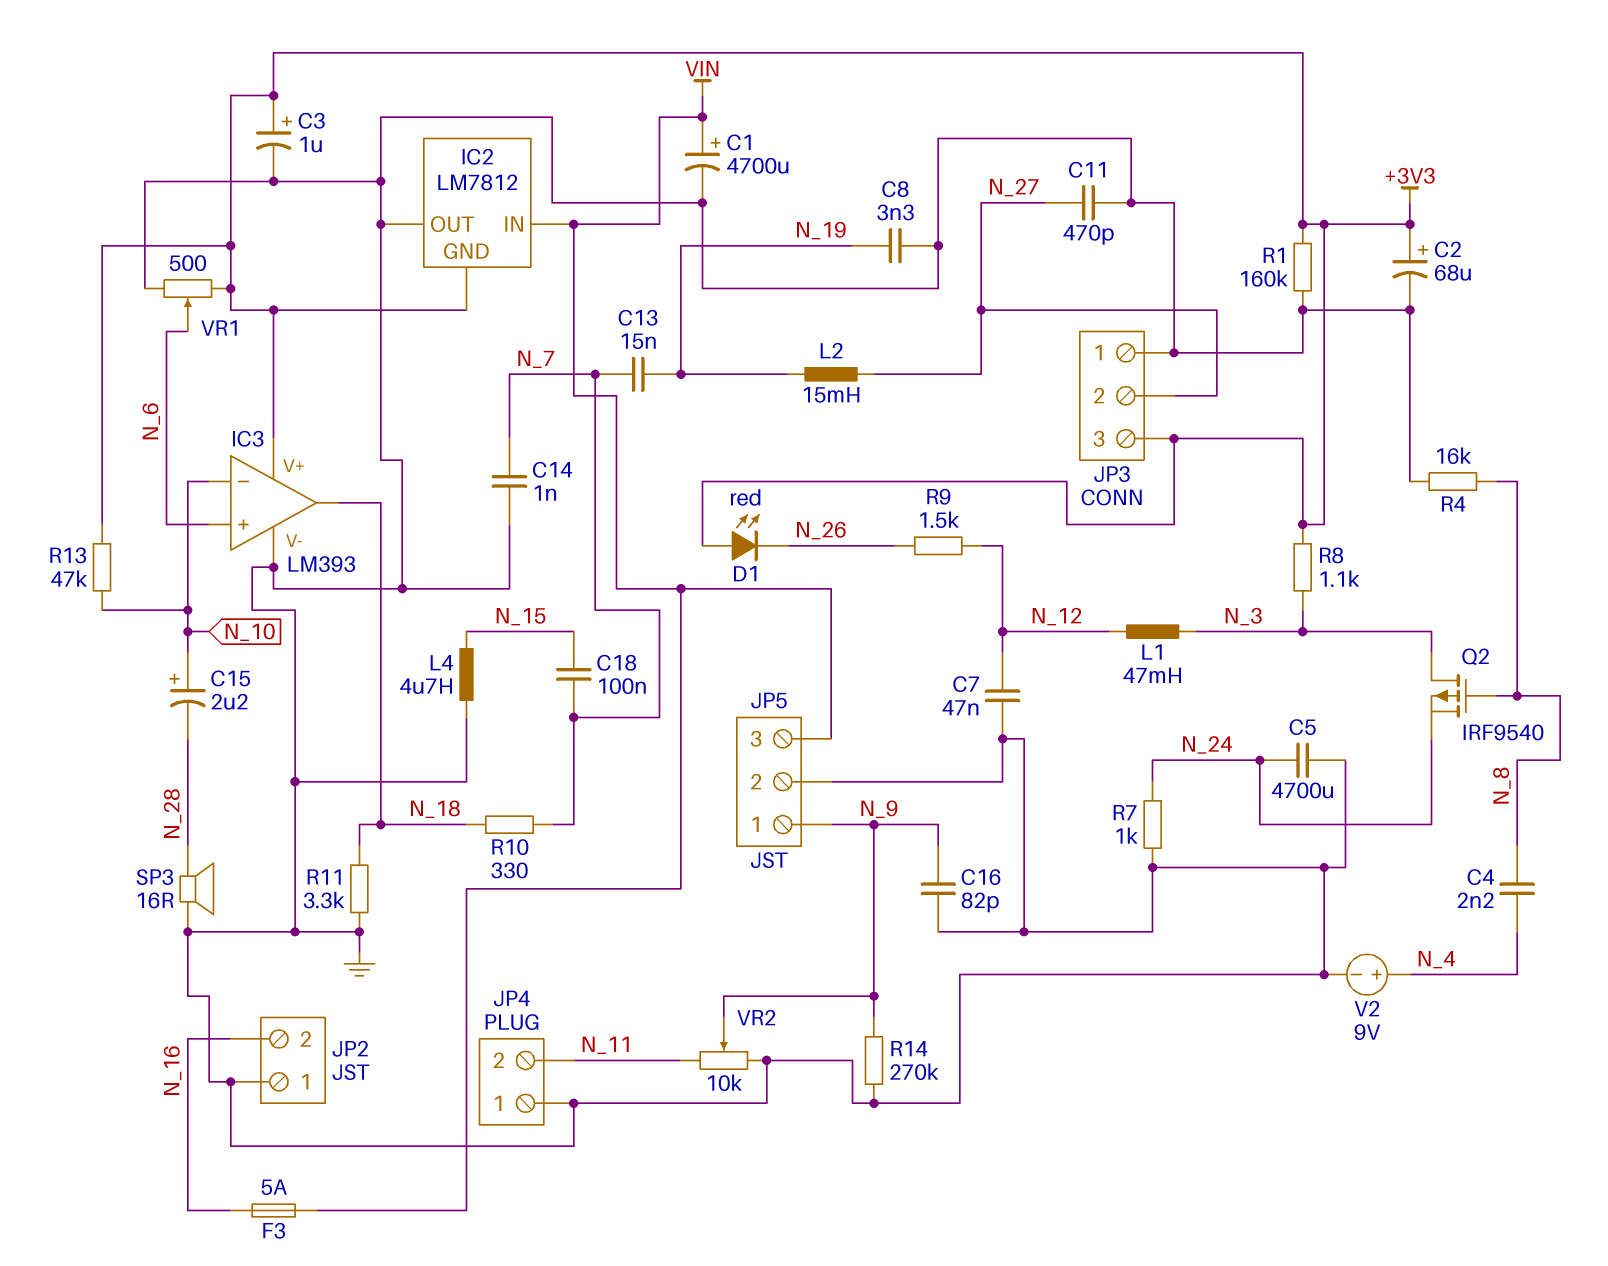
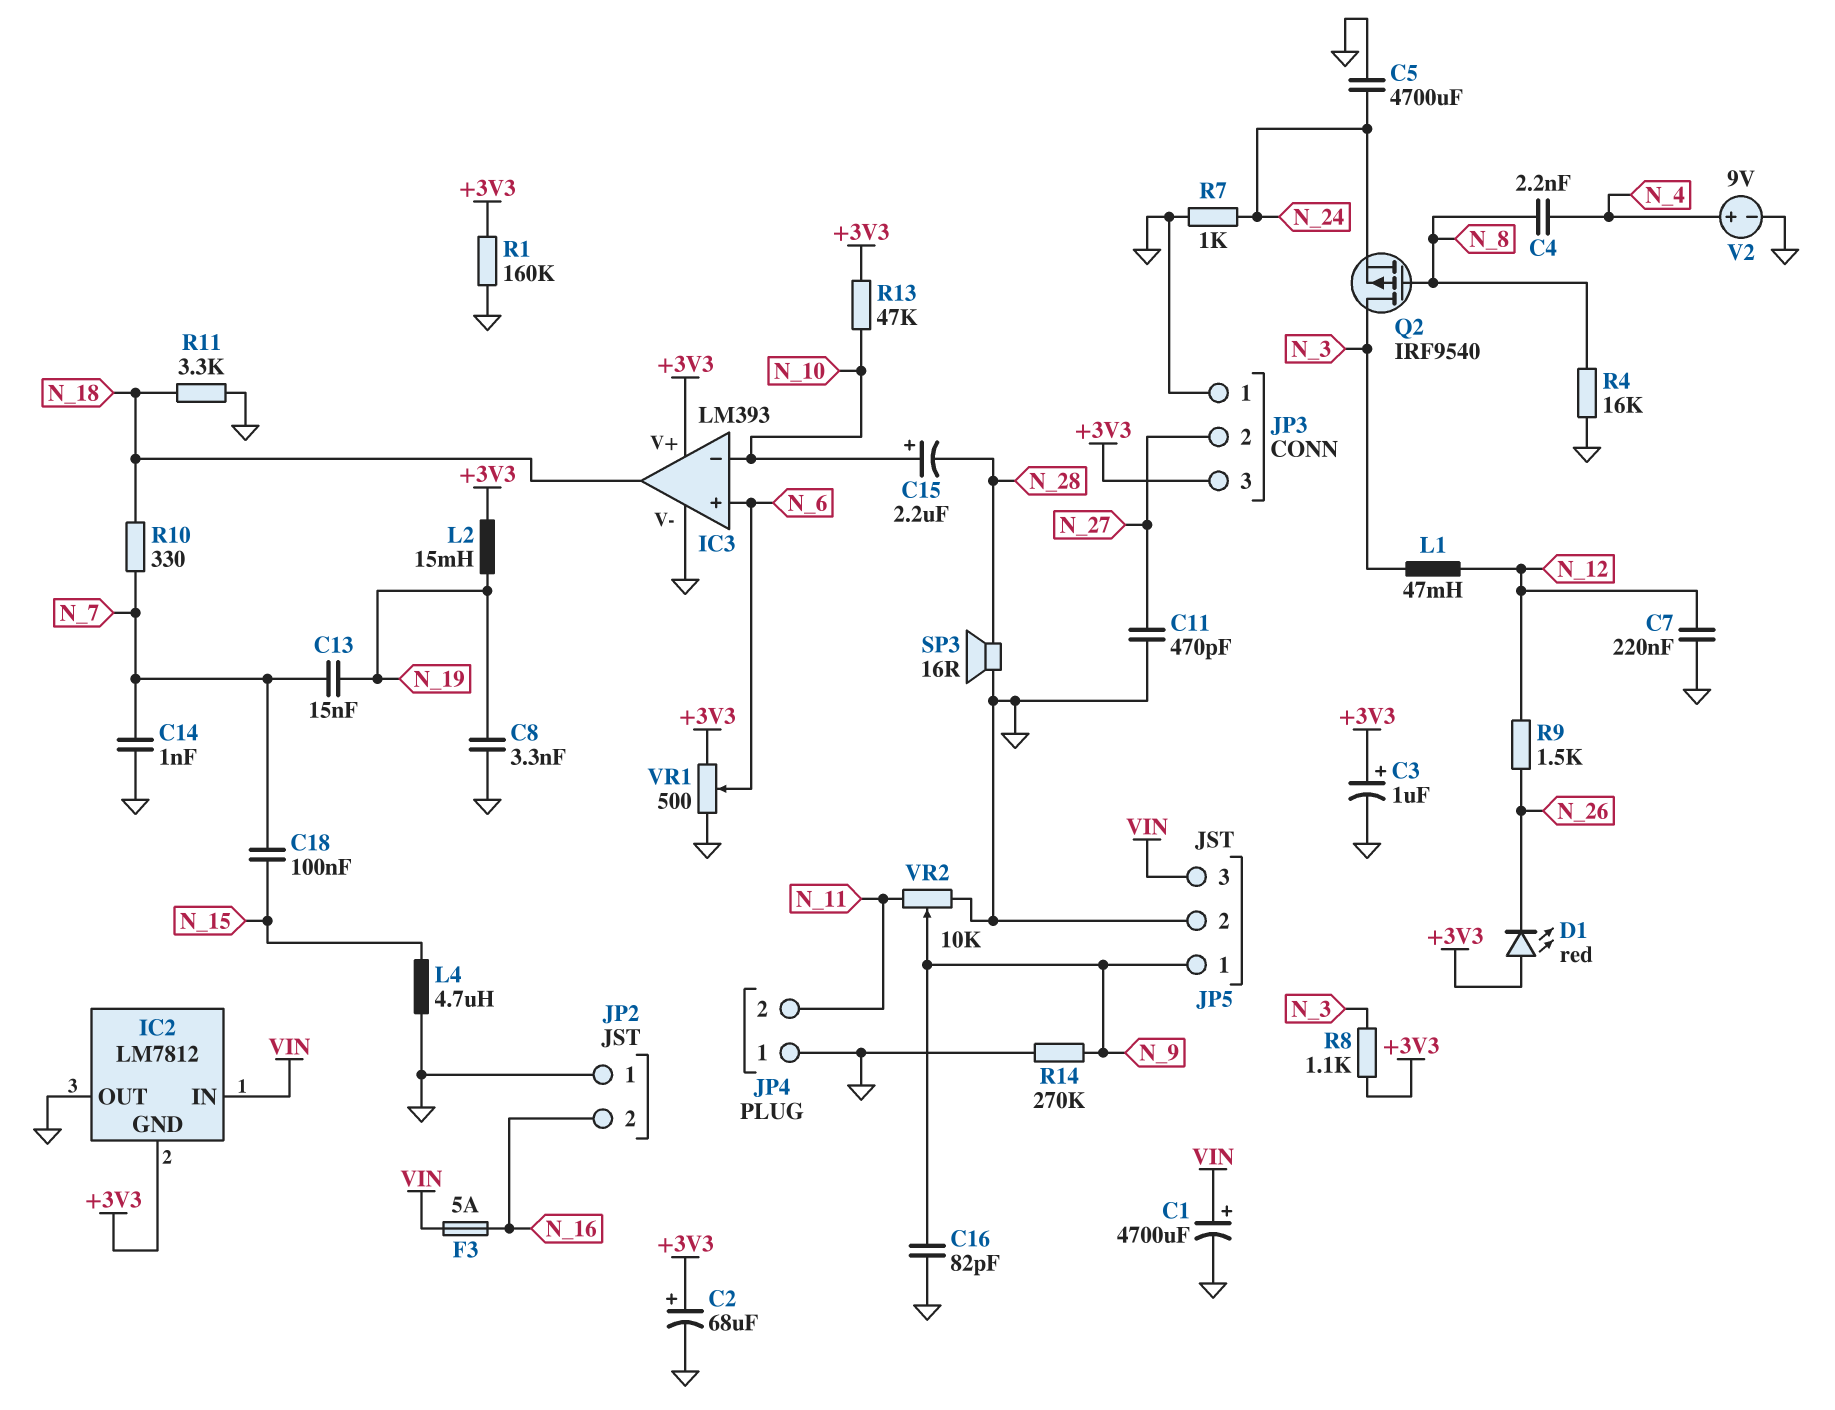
C7: 47nF (GND, N_12) -> 220nF (GND, N_12)
L2: 15mH (N_19, N_27) -> 15mH (+3V3, N_19)

